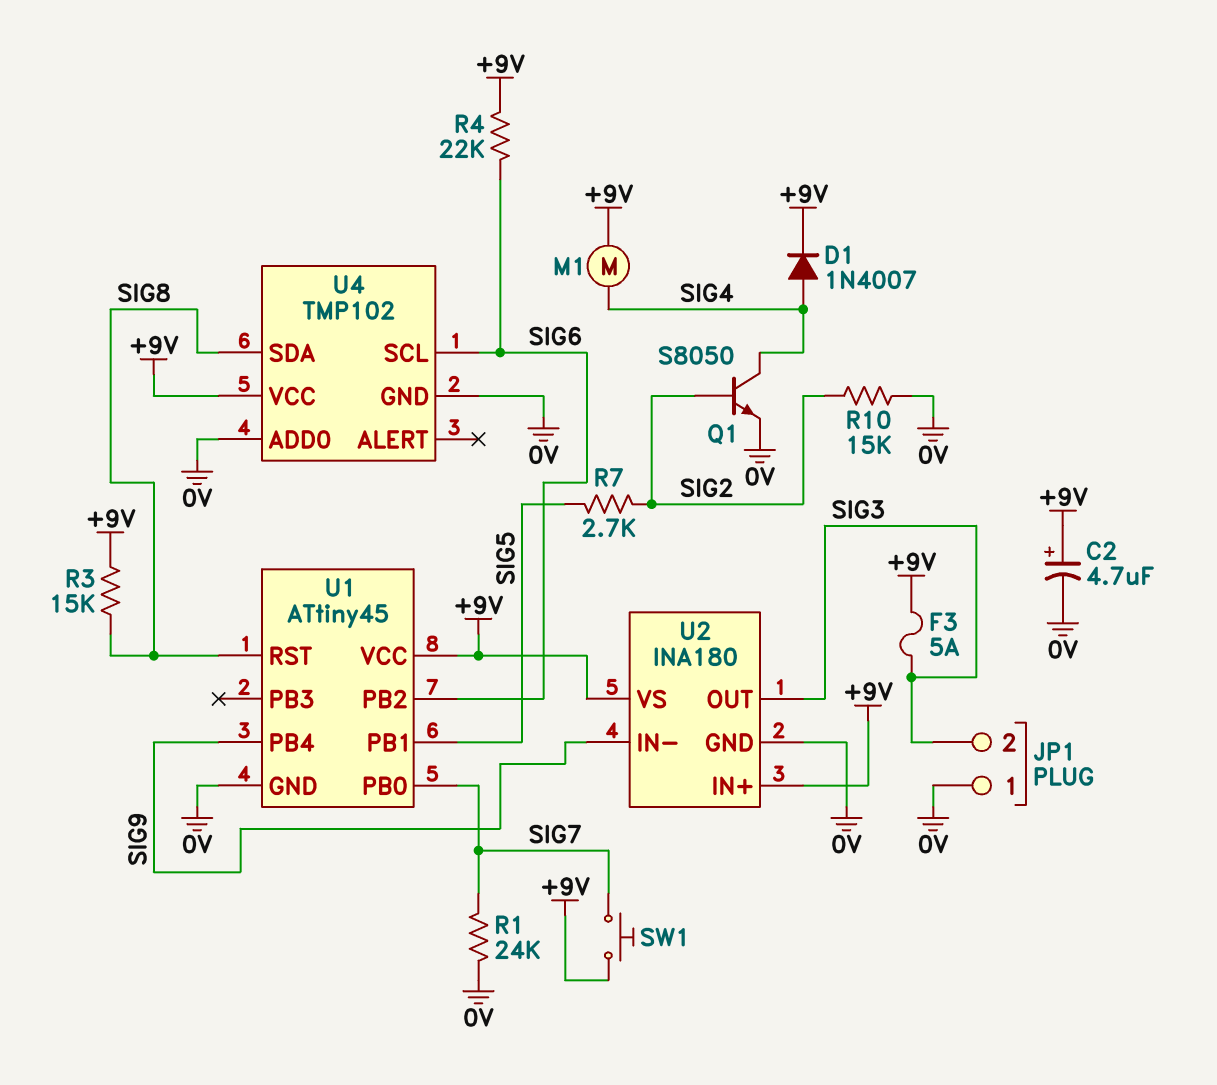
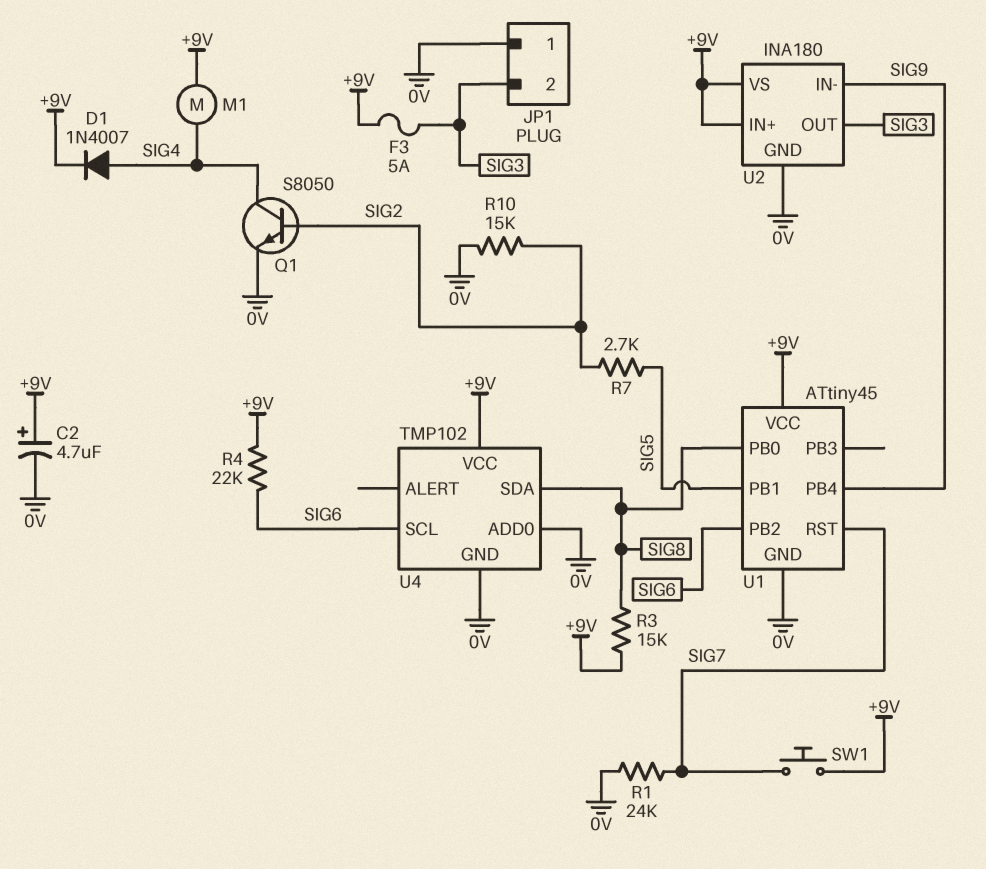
U1 pin PB0: SIG7 -> SIG8
U1 pin RST: SIG8 -> SIG7

